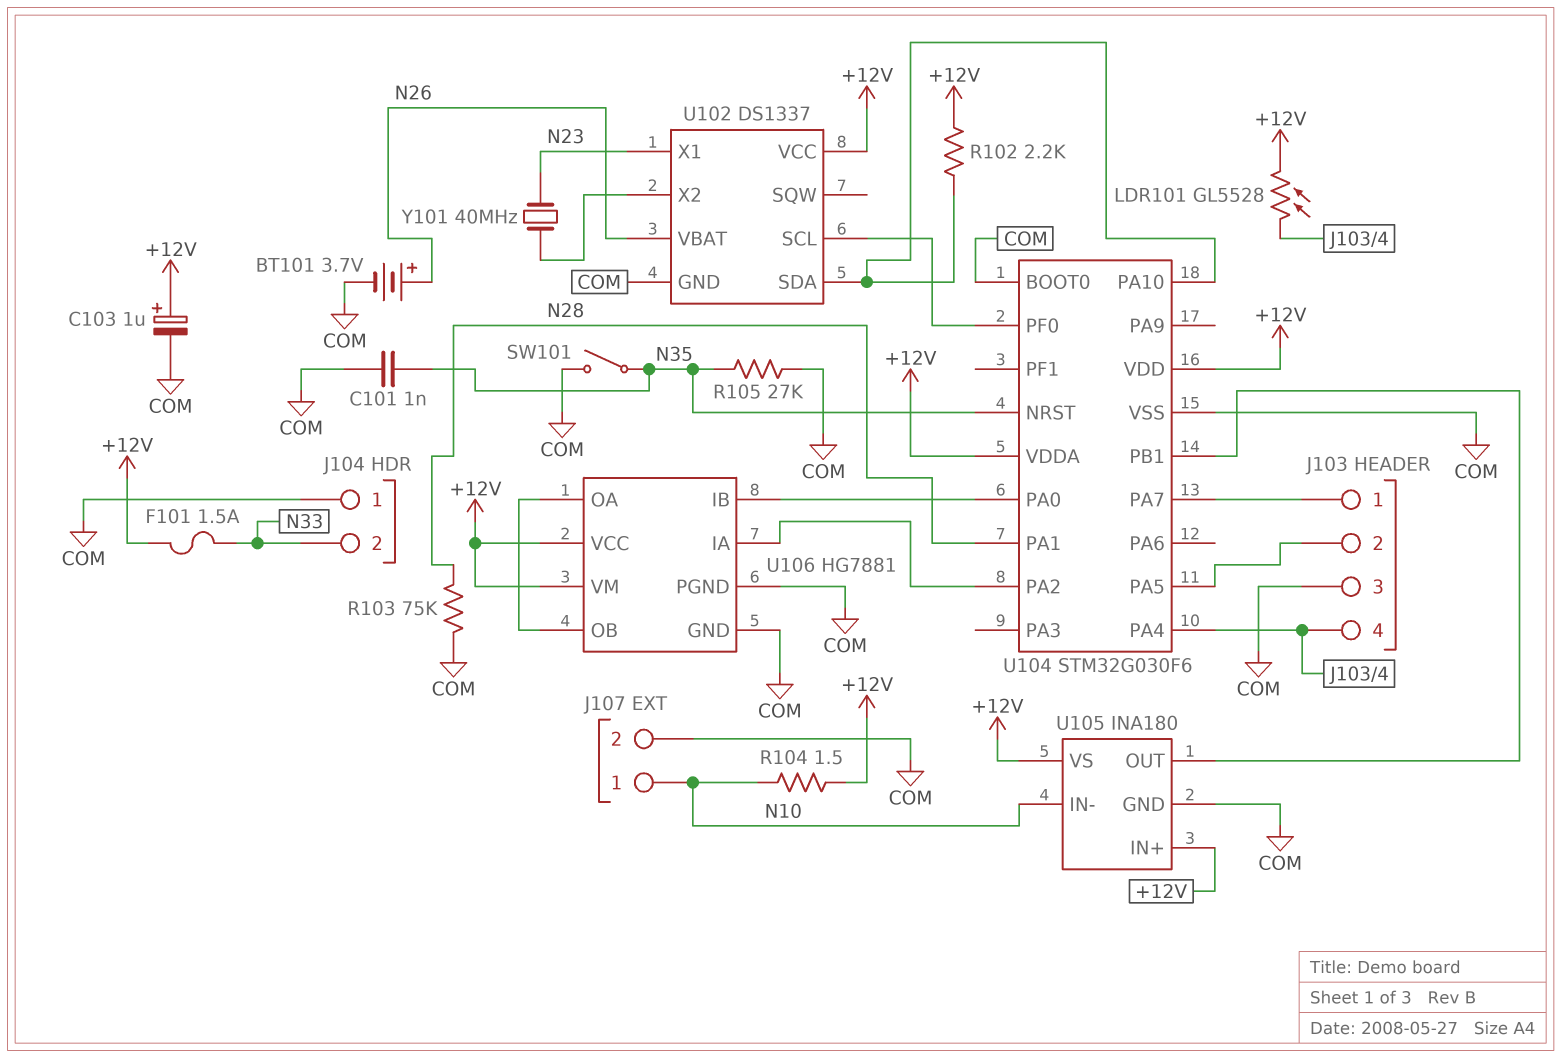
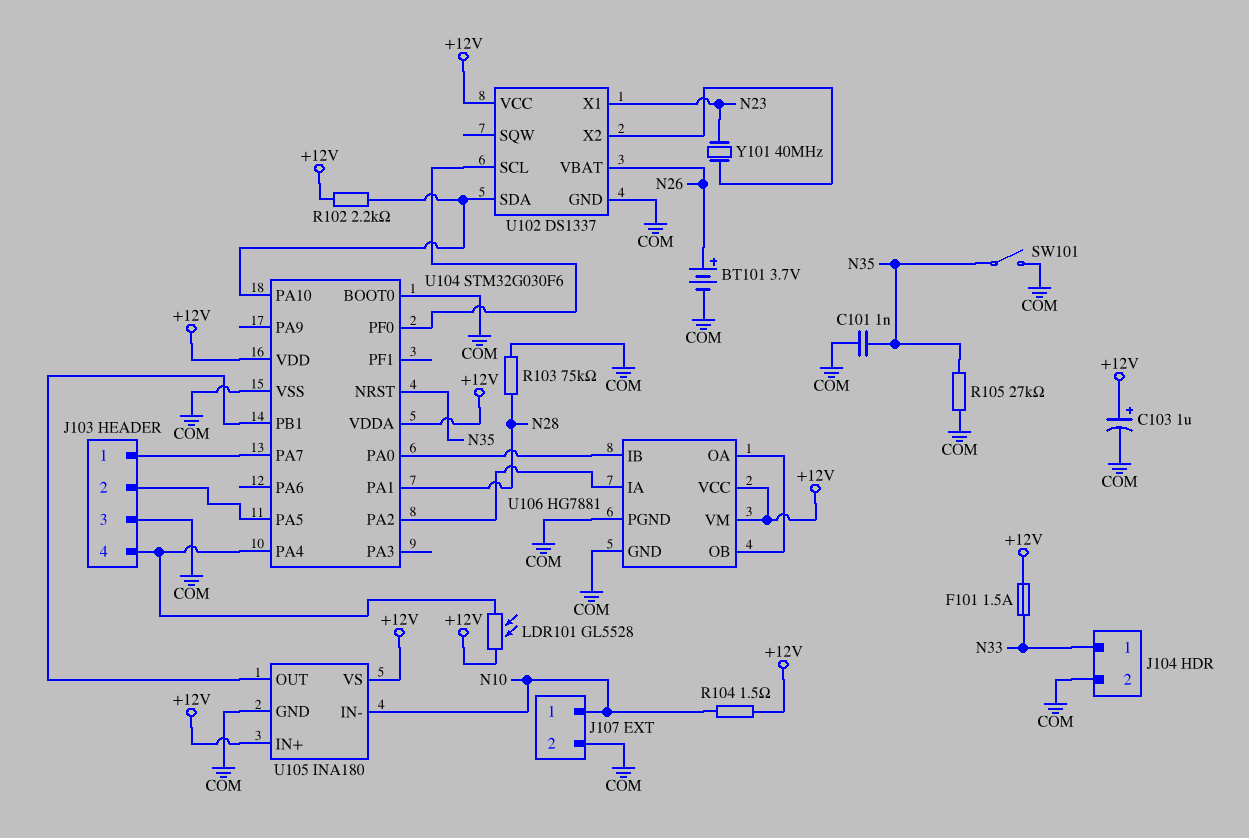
J104 pin 1: COM -> N33
J104 pin 2: N33 -> COM

